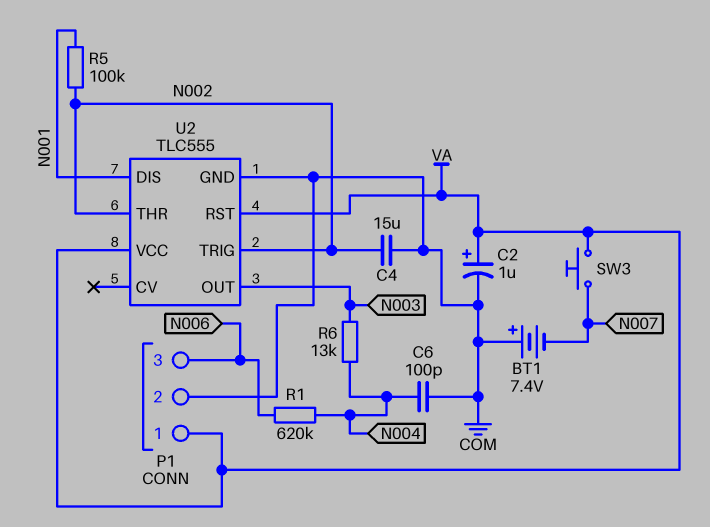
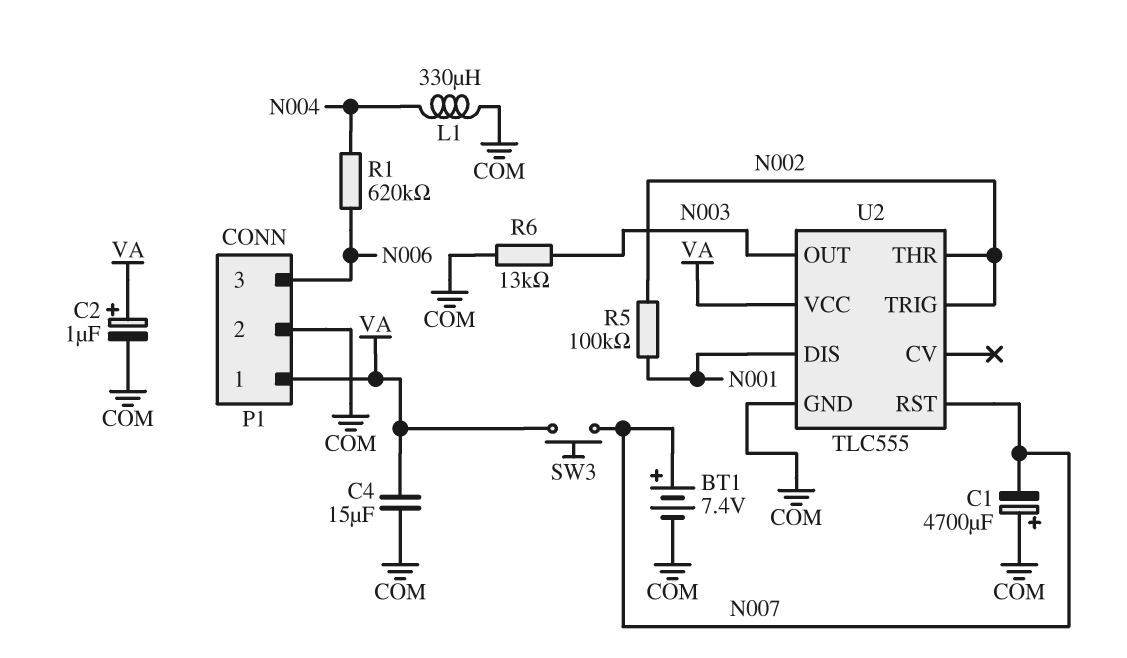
BT1: 7.4V (plus COM, minus N007) -> 7.4V (plus N007, minus COM)
C1: none -> 4700uF (plus COM, minus N007)
C4: 15uF (COM, N002) -> 15uF (COM, VA)
C6: 100pF (COM, N004) -> none
L1: none -> 330uH (COM, N004)
R6: 13k (N003, N004) -> 13k (COM, N003)
U2 pin RST: VA -> N007

